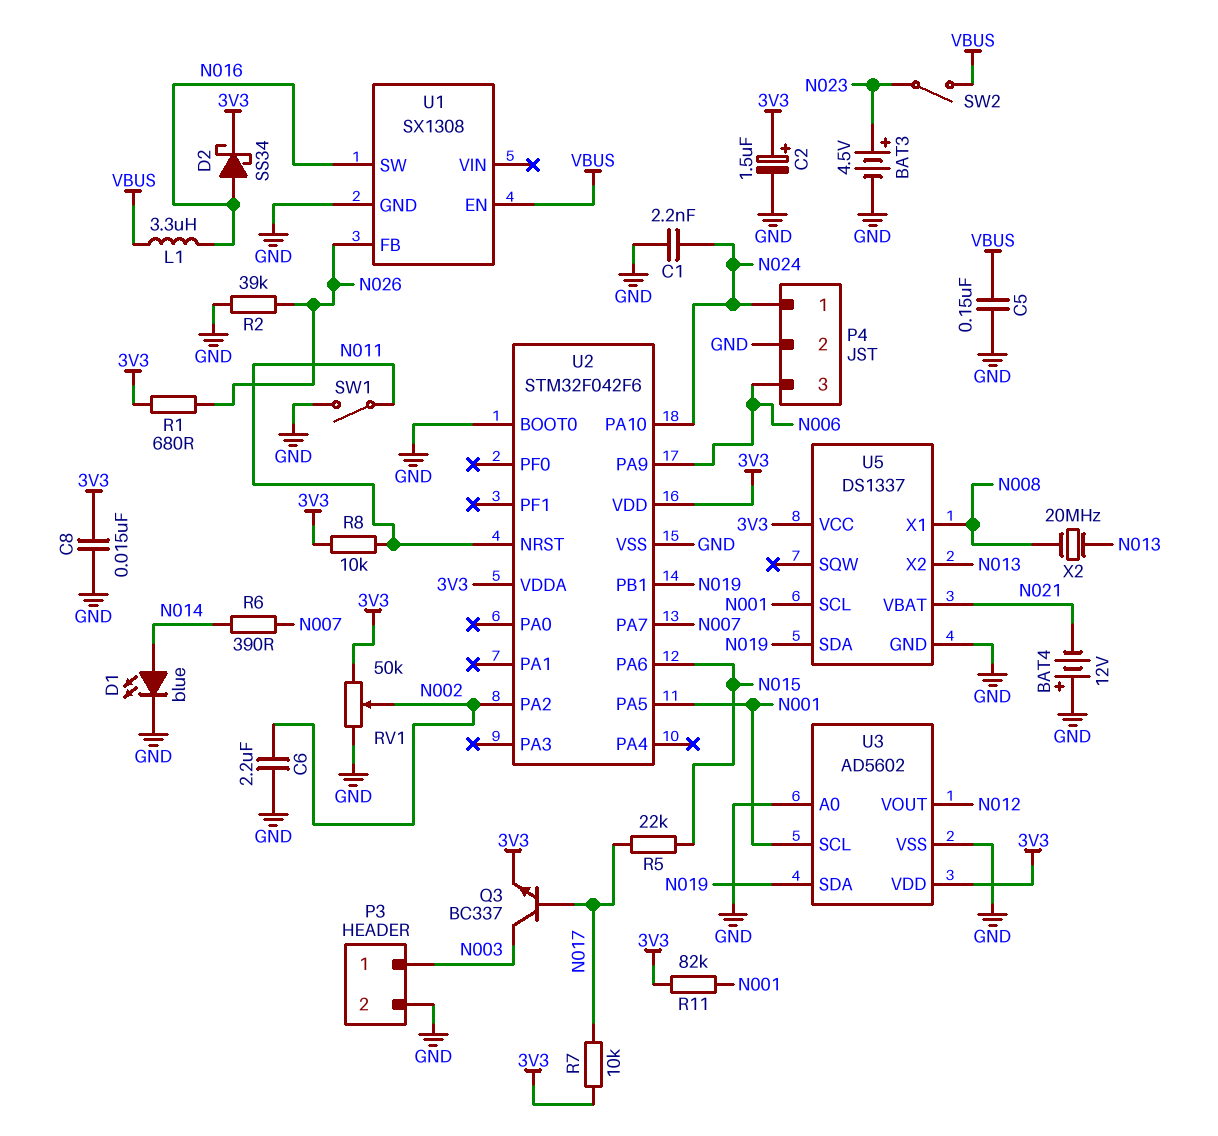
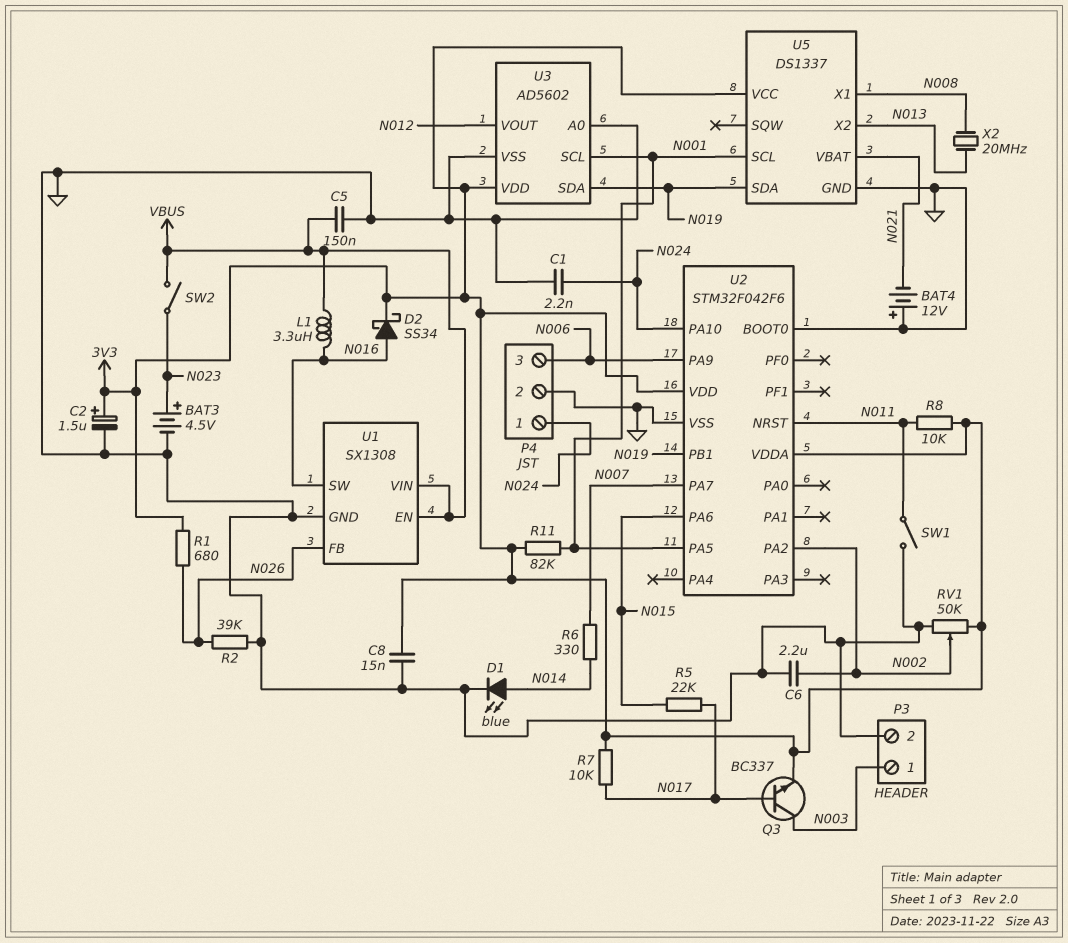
R6: 390 (N007, N014) -> 330 (N007, N014)
U1 pin VIN: none -> VBUS

